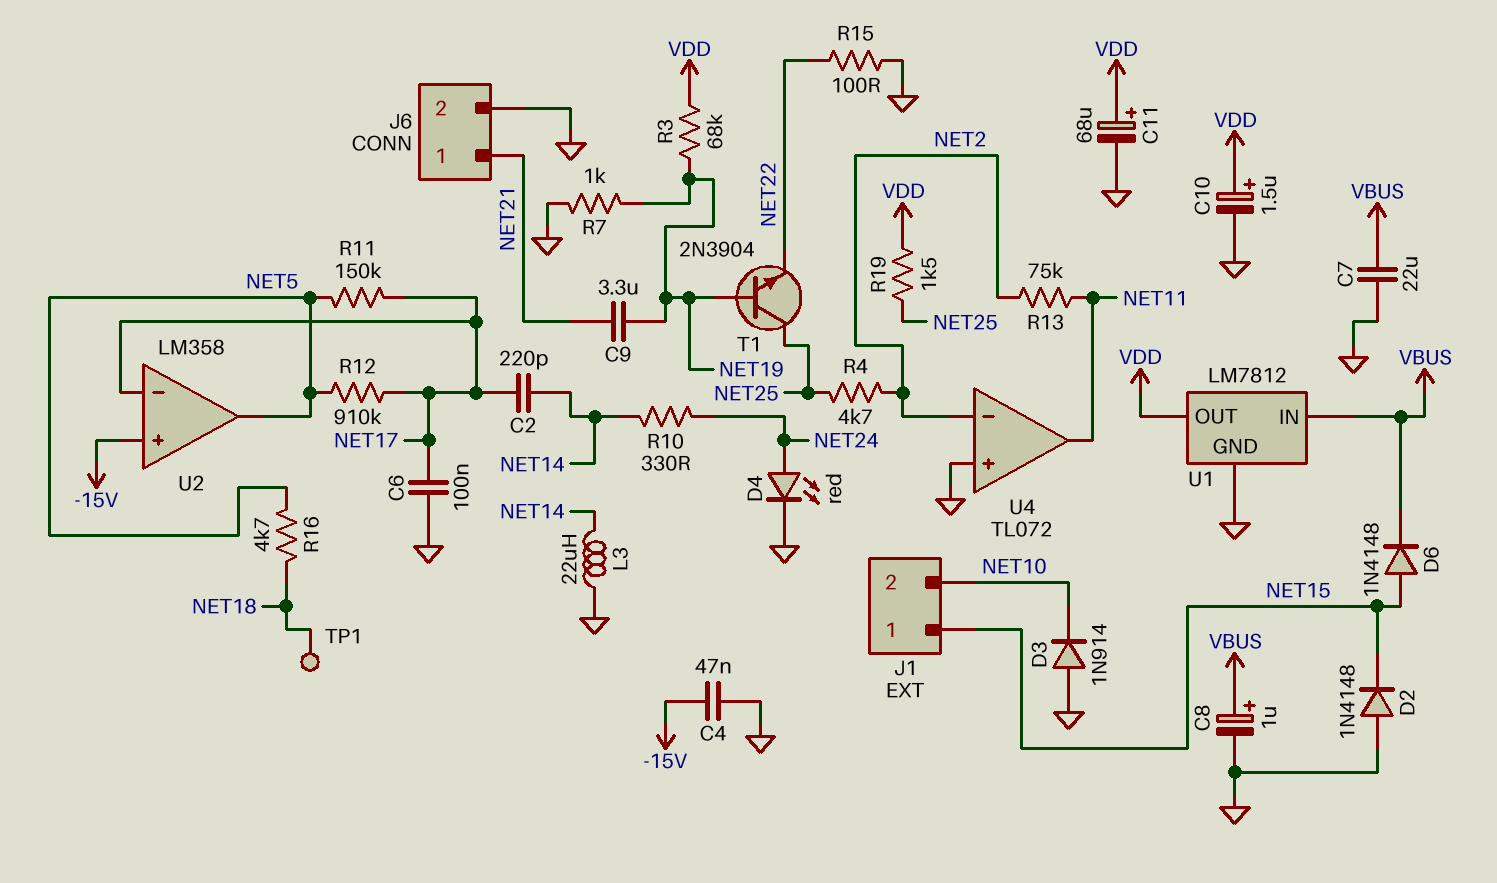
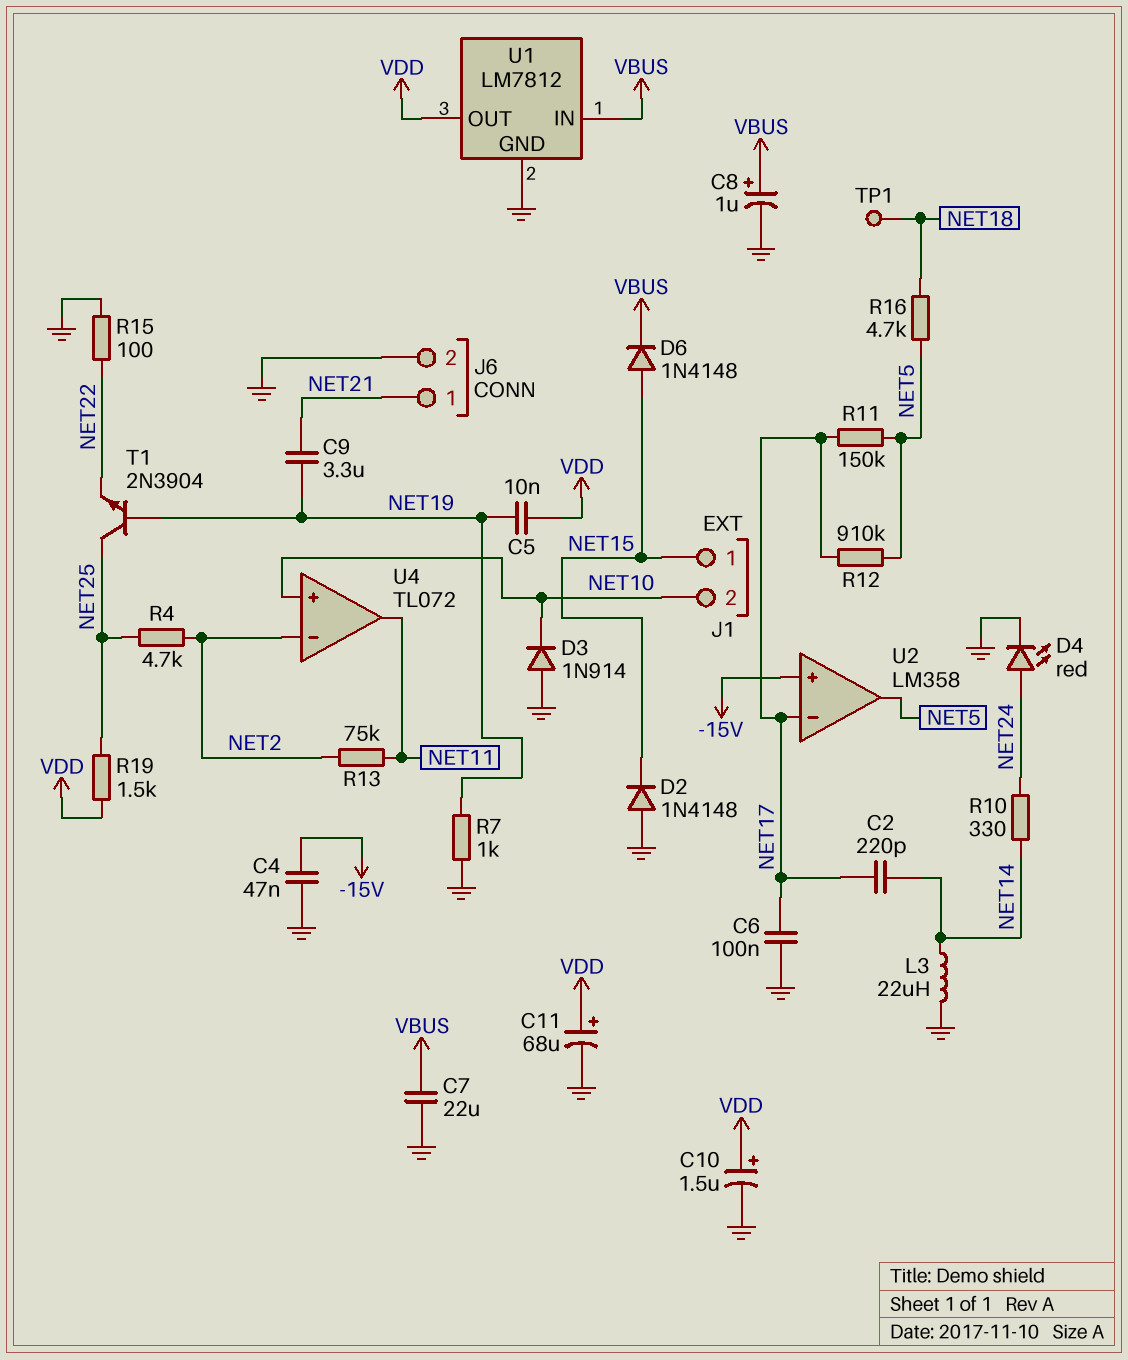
C5: none -> 10nF (NET19, VDD)
R3: 68k (NET19, VDD) -> none
U4 pin in+: GND -> NET10

